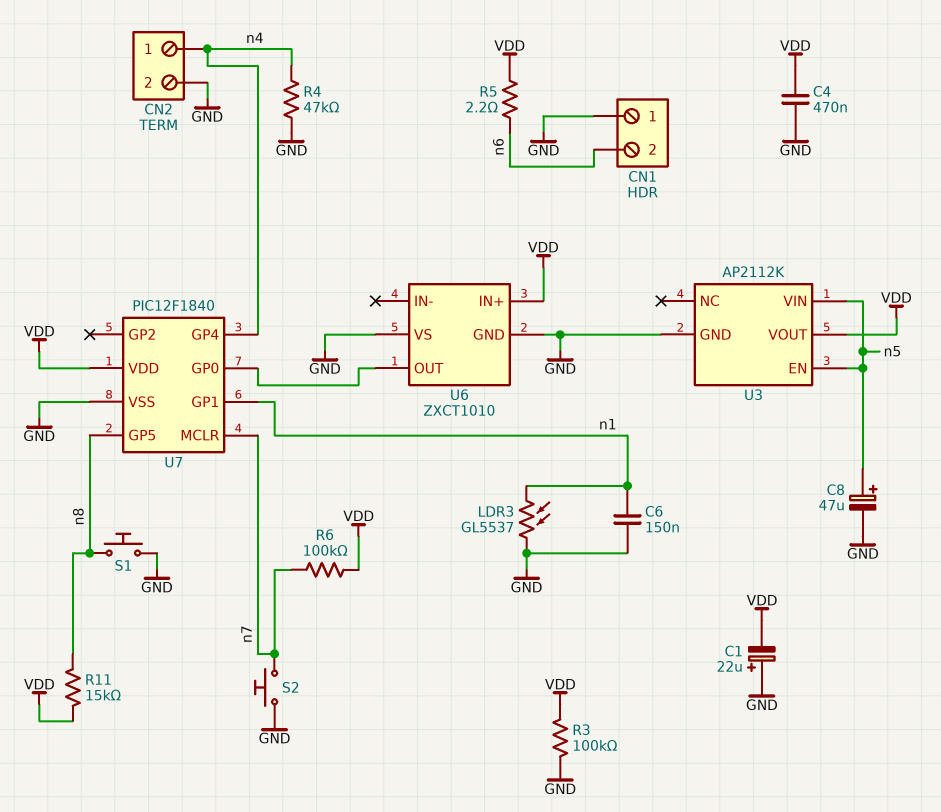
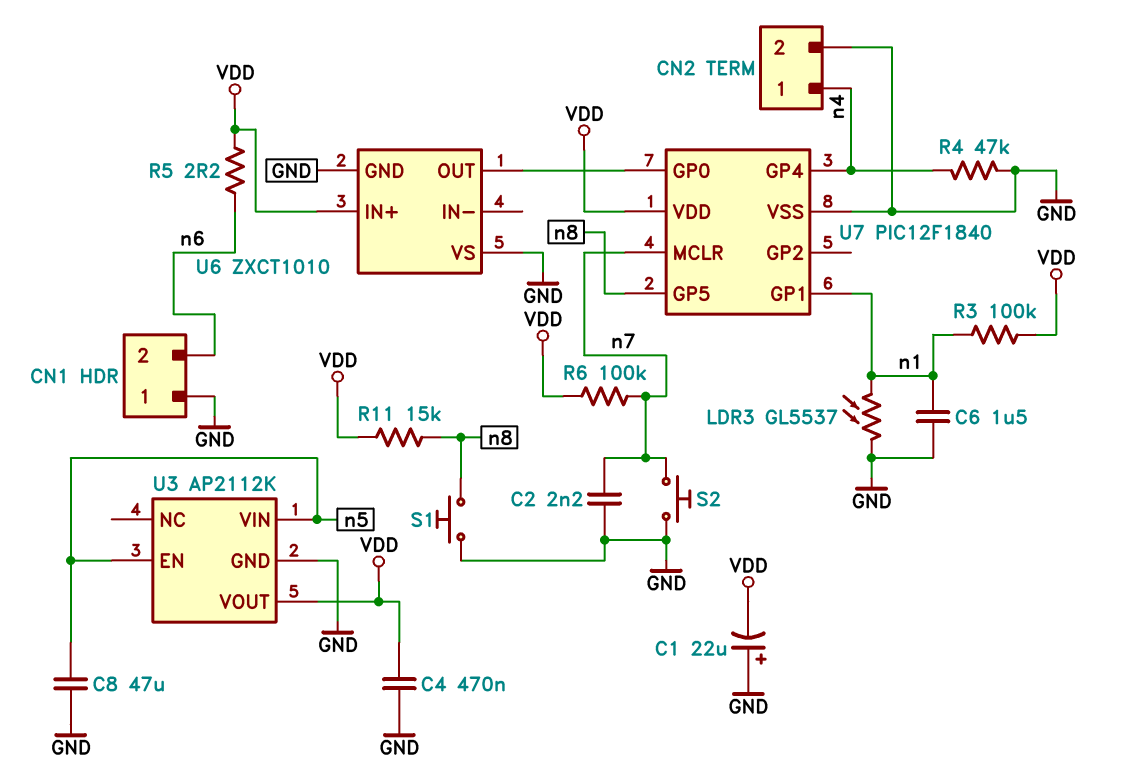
C2: none -> 2.2nF (GND, n7)
C6: 150nF (GND, n1) -> 1.5uF (GND, n1)
C8: 47uF (plus n5, minus GND) -> 47uF (GND, n5)
R3: 100k (GND, VDD) -> 100k (VDD, n1)

